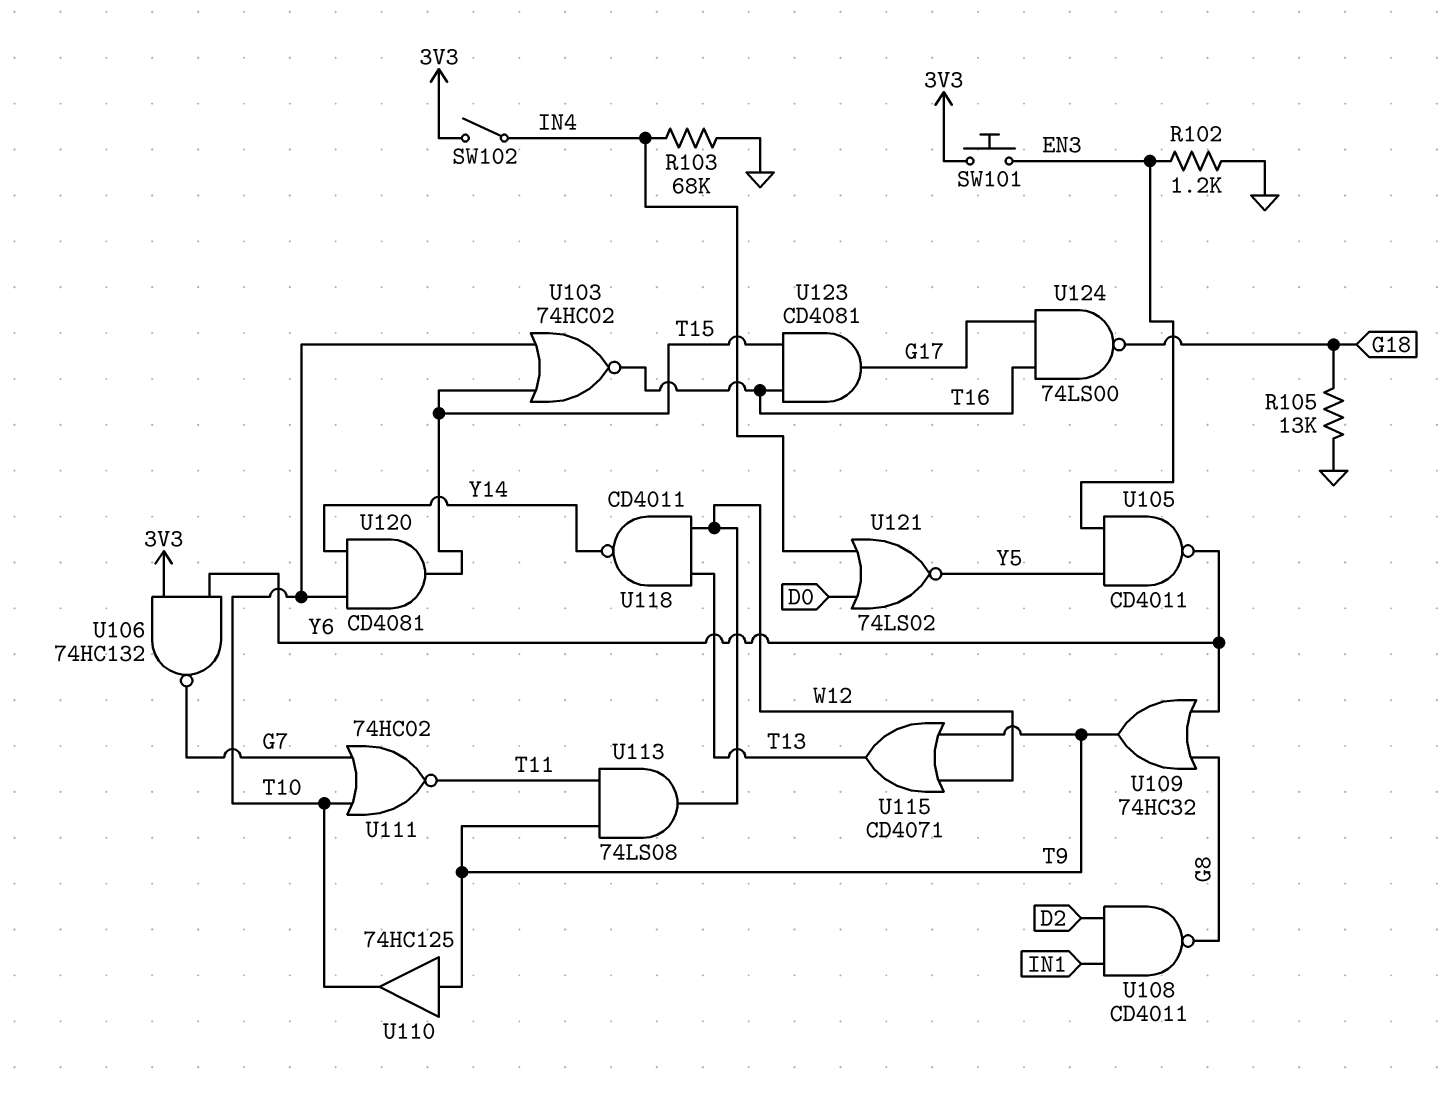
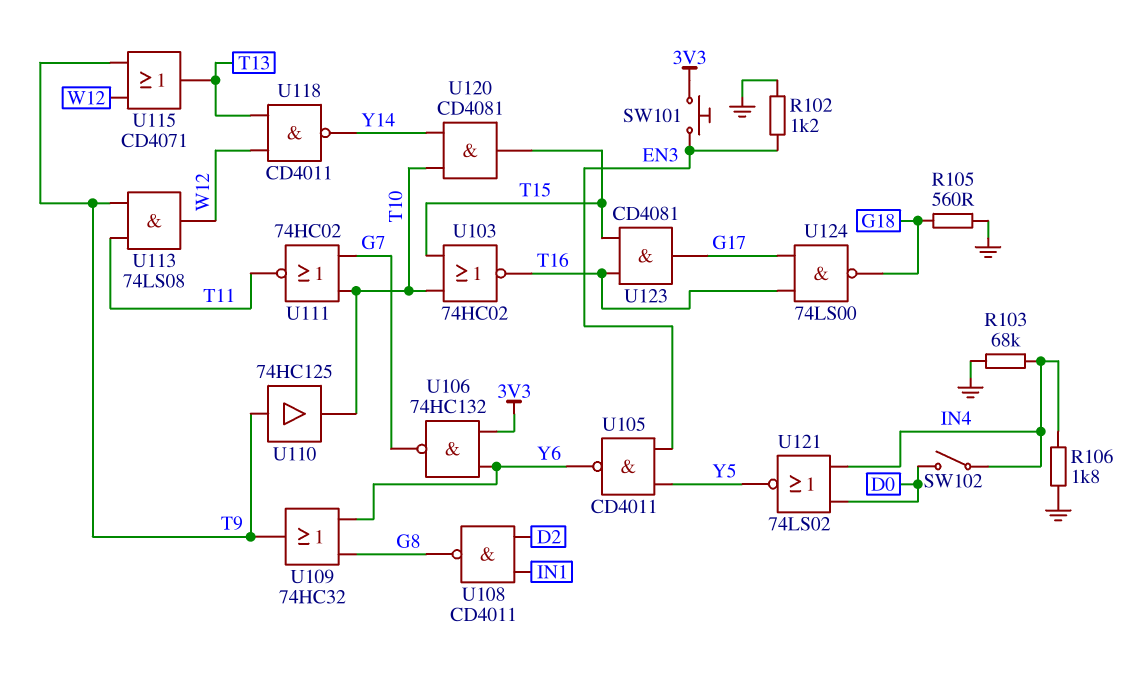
R105: 13k (G18, GND) -> 560 (G18, GND)
R106: none -> 1.8k (GND, IN4)
SW102: switch (3V3, IN4) -> switch (D0, IN4)

